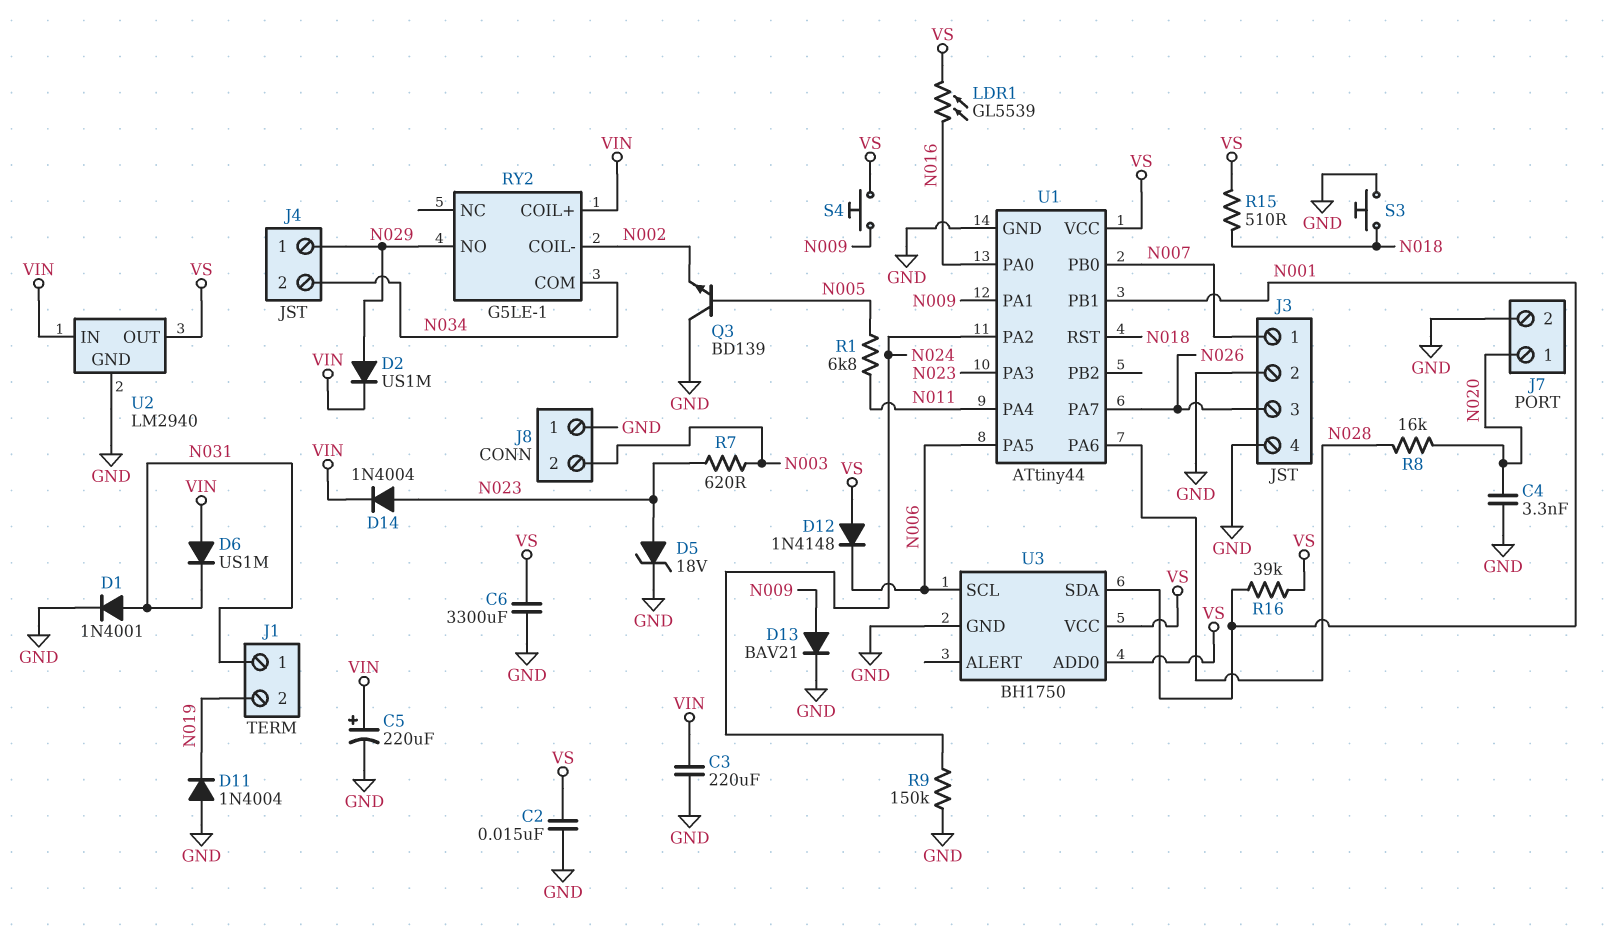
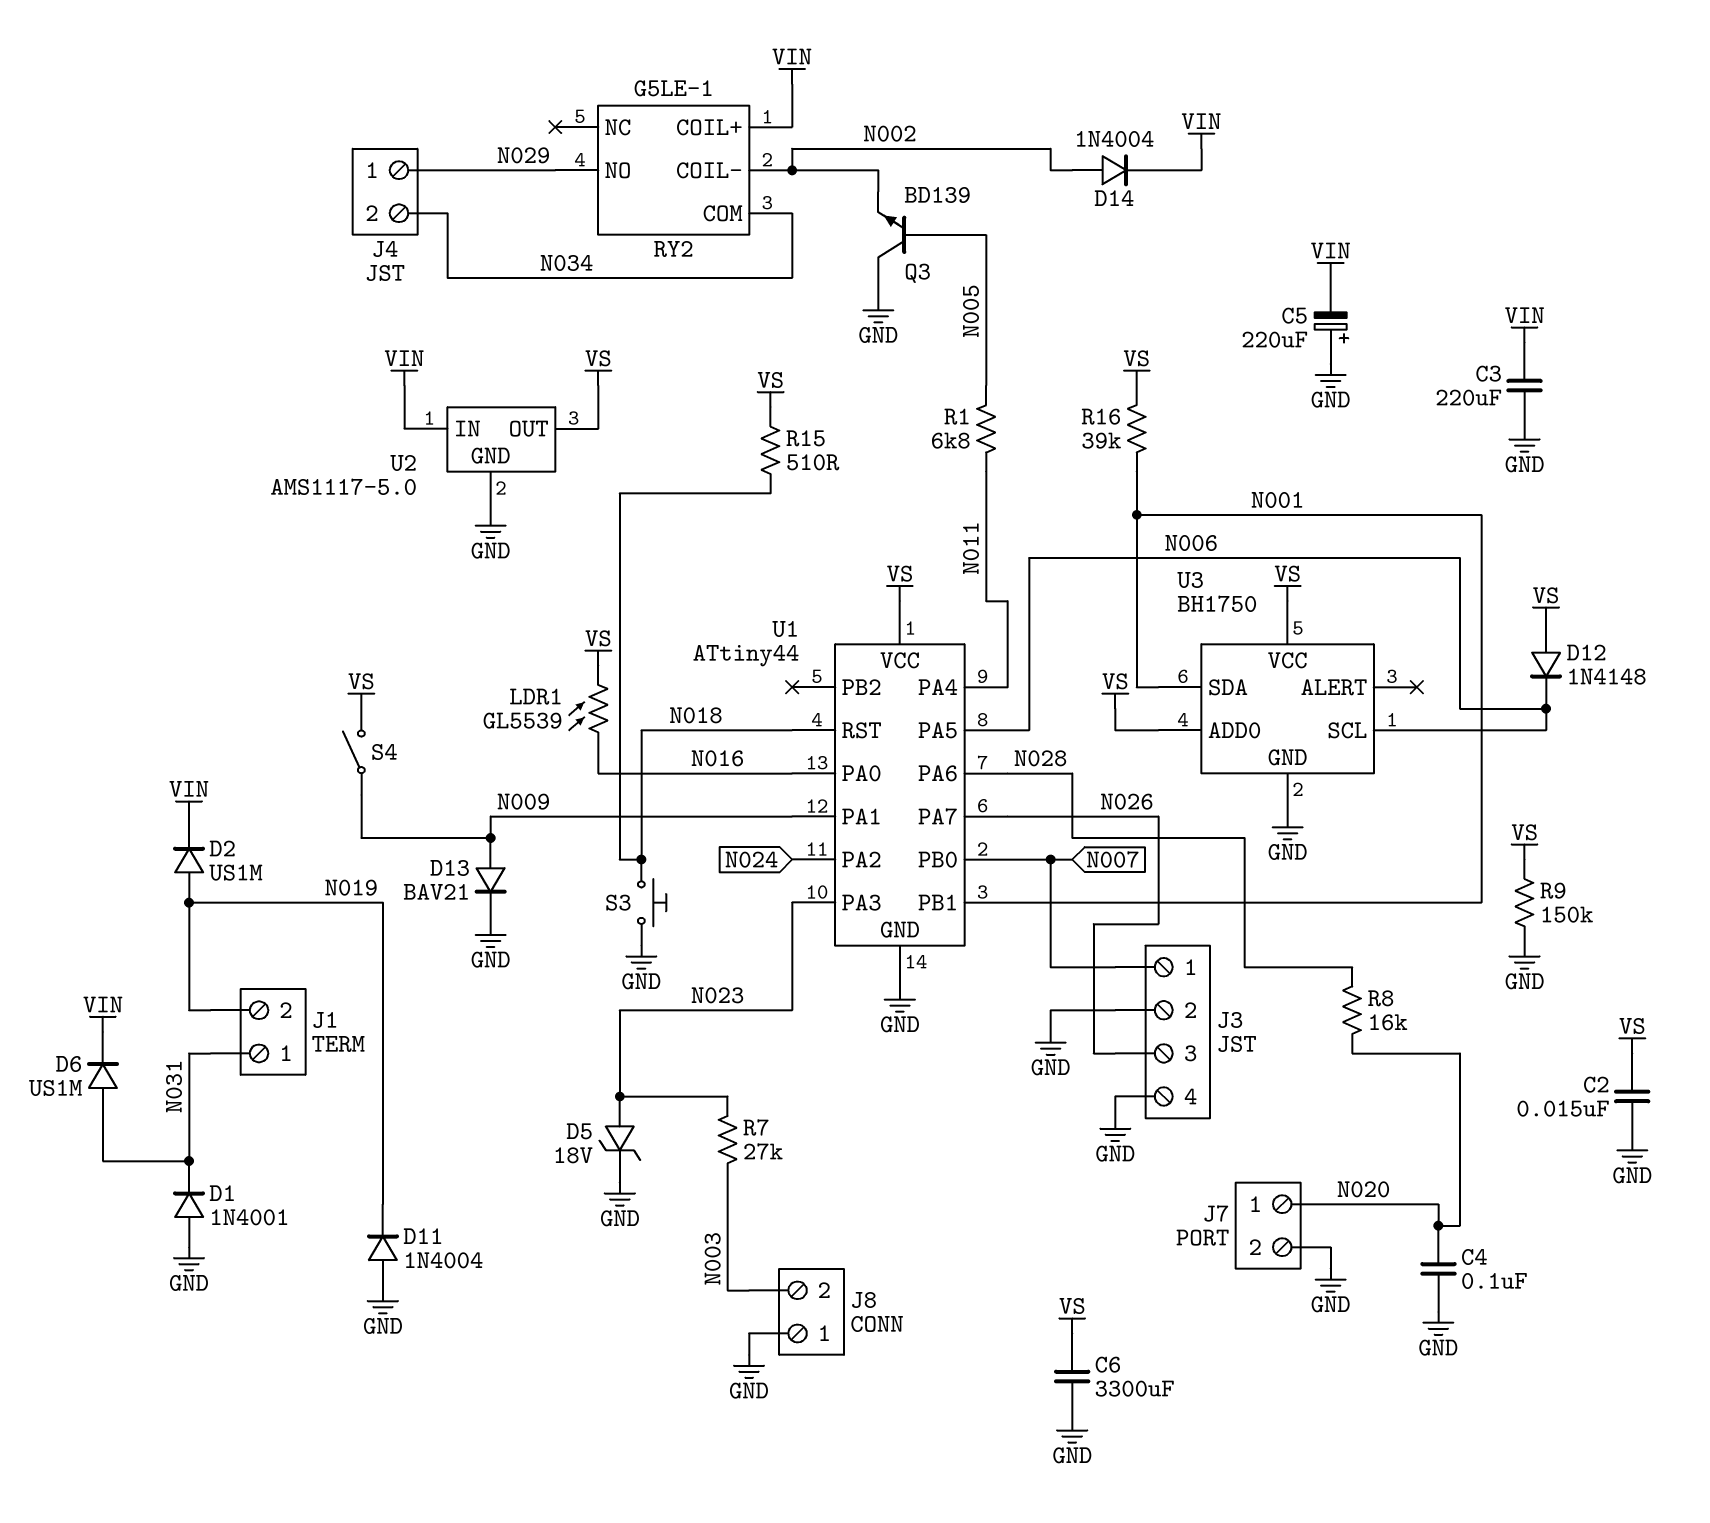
C4: 3.3nF (GND, N020) -> 100nF (GND, N020)
C5: 220uF (plus VIN, minus GND) -> 220uF (plus GND, minus VIN)
D1: diode 1N4001 (A N031, K GND) -> diode 1N4001 (A GND, K N031)
D2: diode US1M (A N029, K VIN) -> diode US1M (A N019, K VIN)
D6: diode US1M (A VIN, K N031) -> diode US1M (A N031, K VIN)
D14: diode 1N4004 (A N023, K VIN) -> diode 1N4004 (A N002, K VIN)
R7: 620 (N003, N023) -> 27k (N003, N023)
R9: 150k (GND, N024) -> 150k (GND, VS)
S4: button (N009, VS) -> switch (N009, VS)
U2: LM2940 -> AMS1117-5.0

